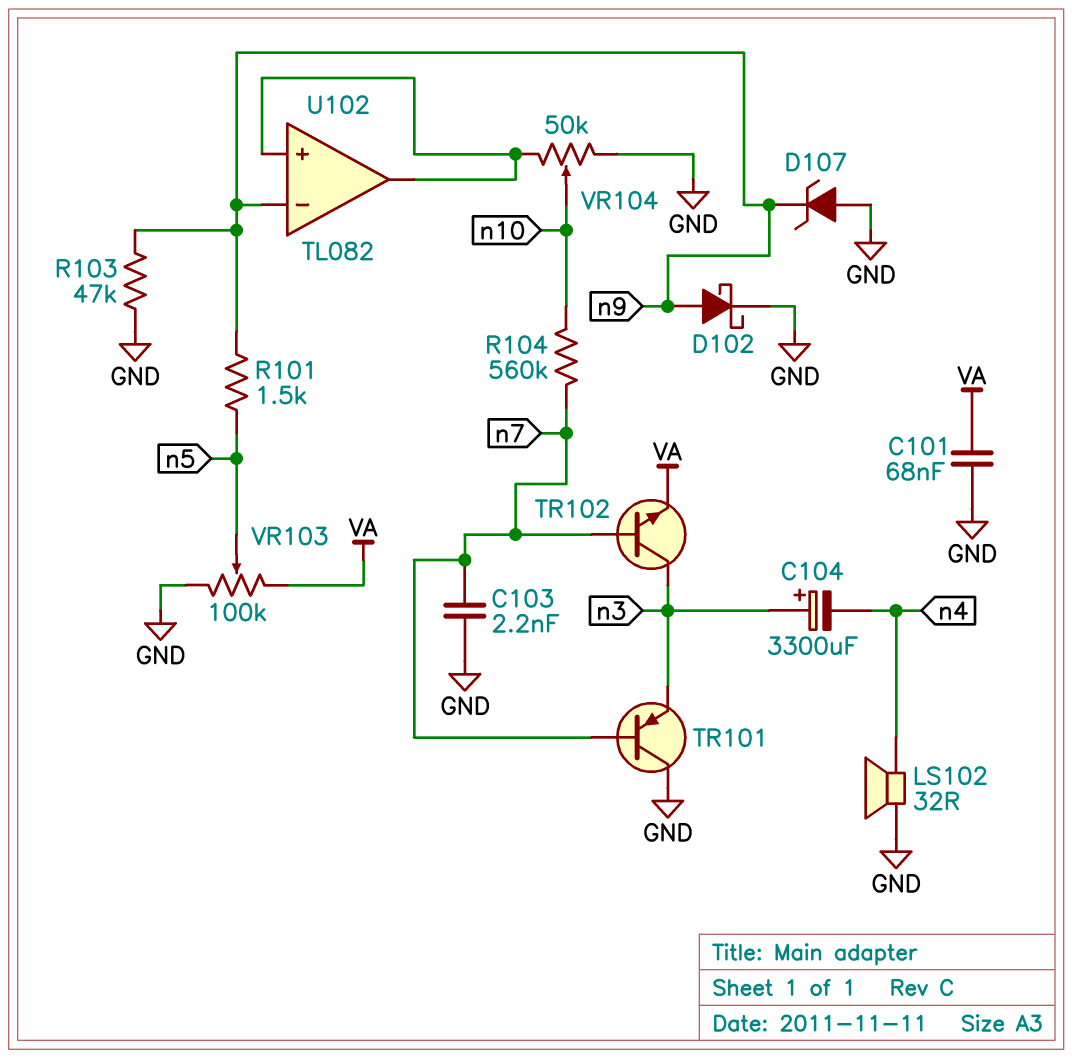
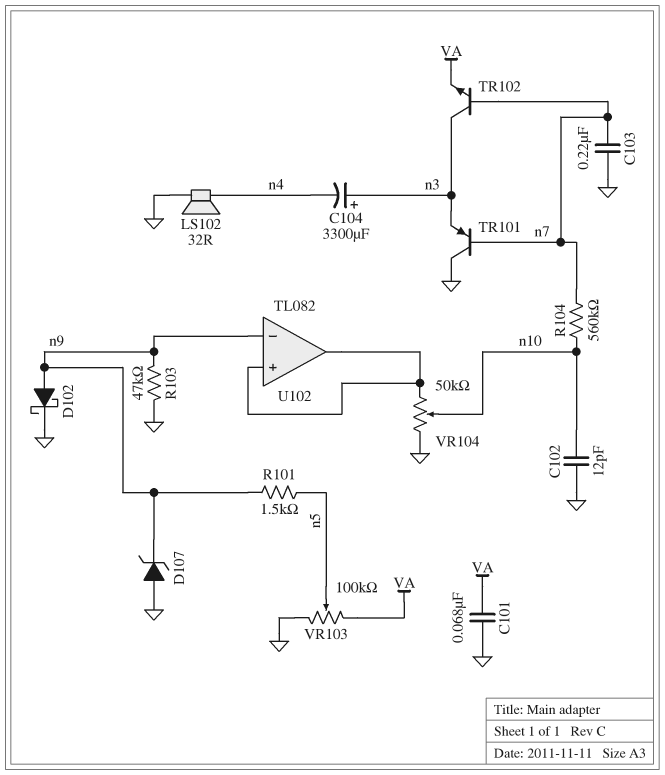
C102: none -> 12pF (GND, n10)
C103: 2.2nF (GND, n7) -> 220nF (GND, n7)

